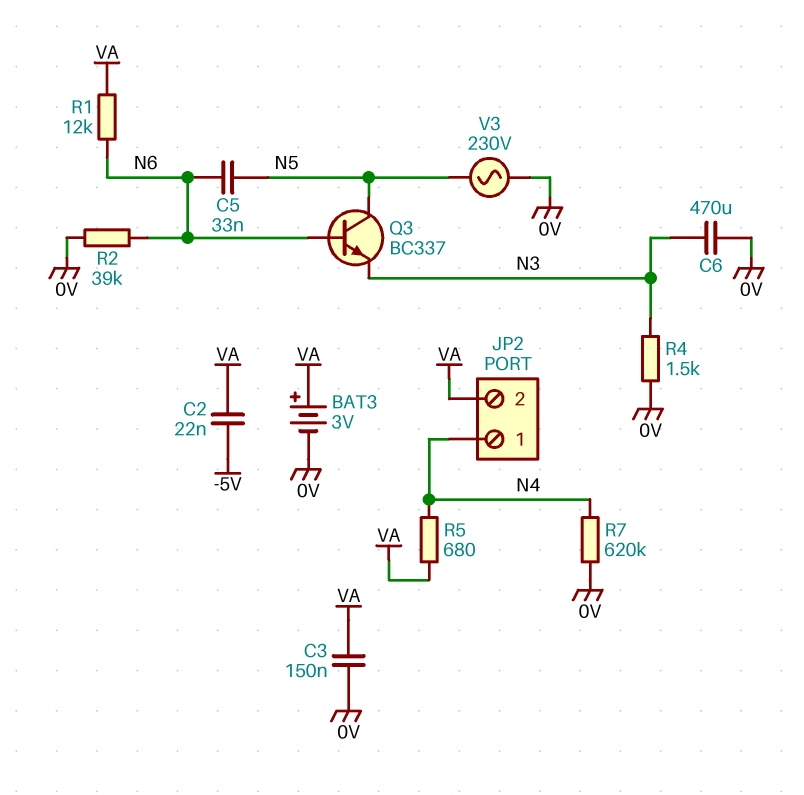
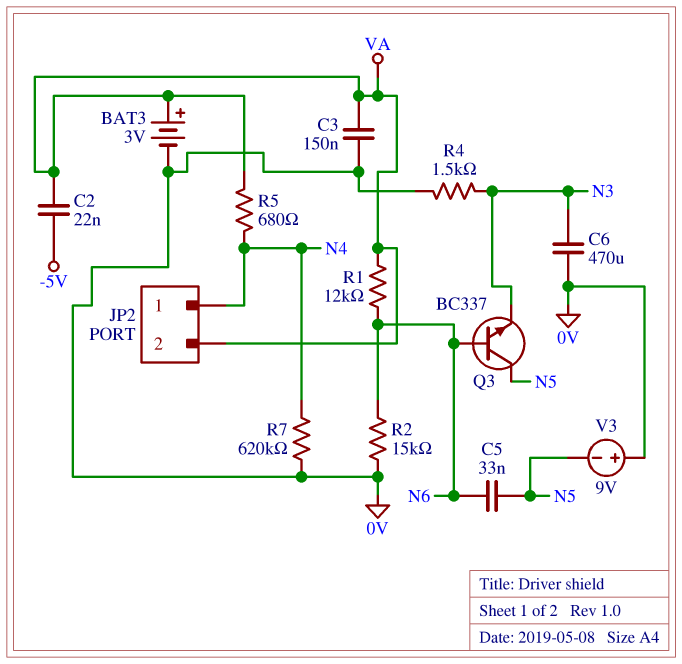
R2: 39k (0V, N6) -> 15k (0V, N6)
V3: AC 230V (0V, N5) -> 9V (plus 0V, minus N5)

